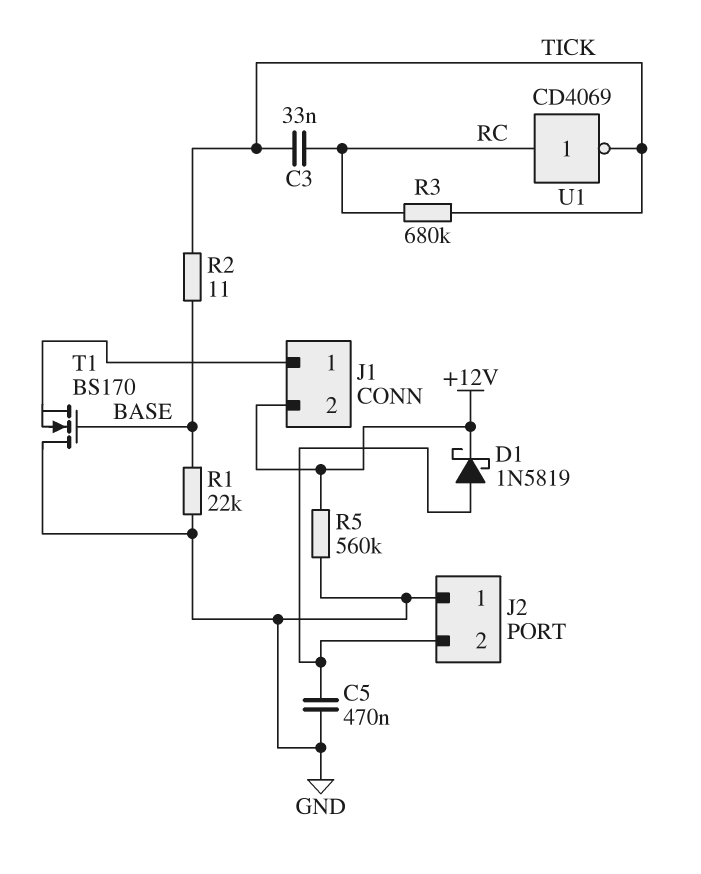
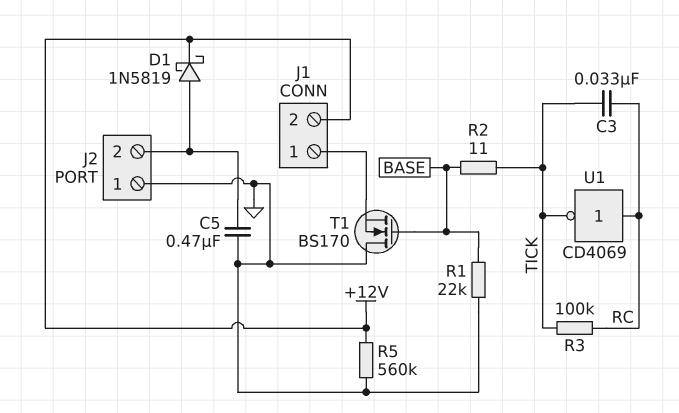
R3: 680k (RC, TICK) -> 100k (RC, TICK)

